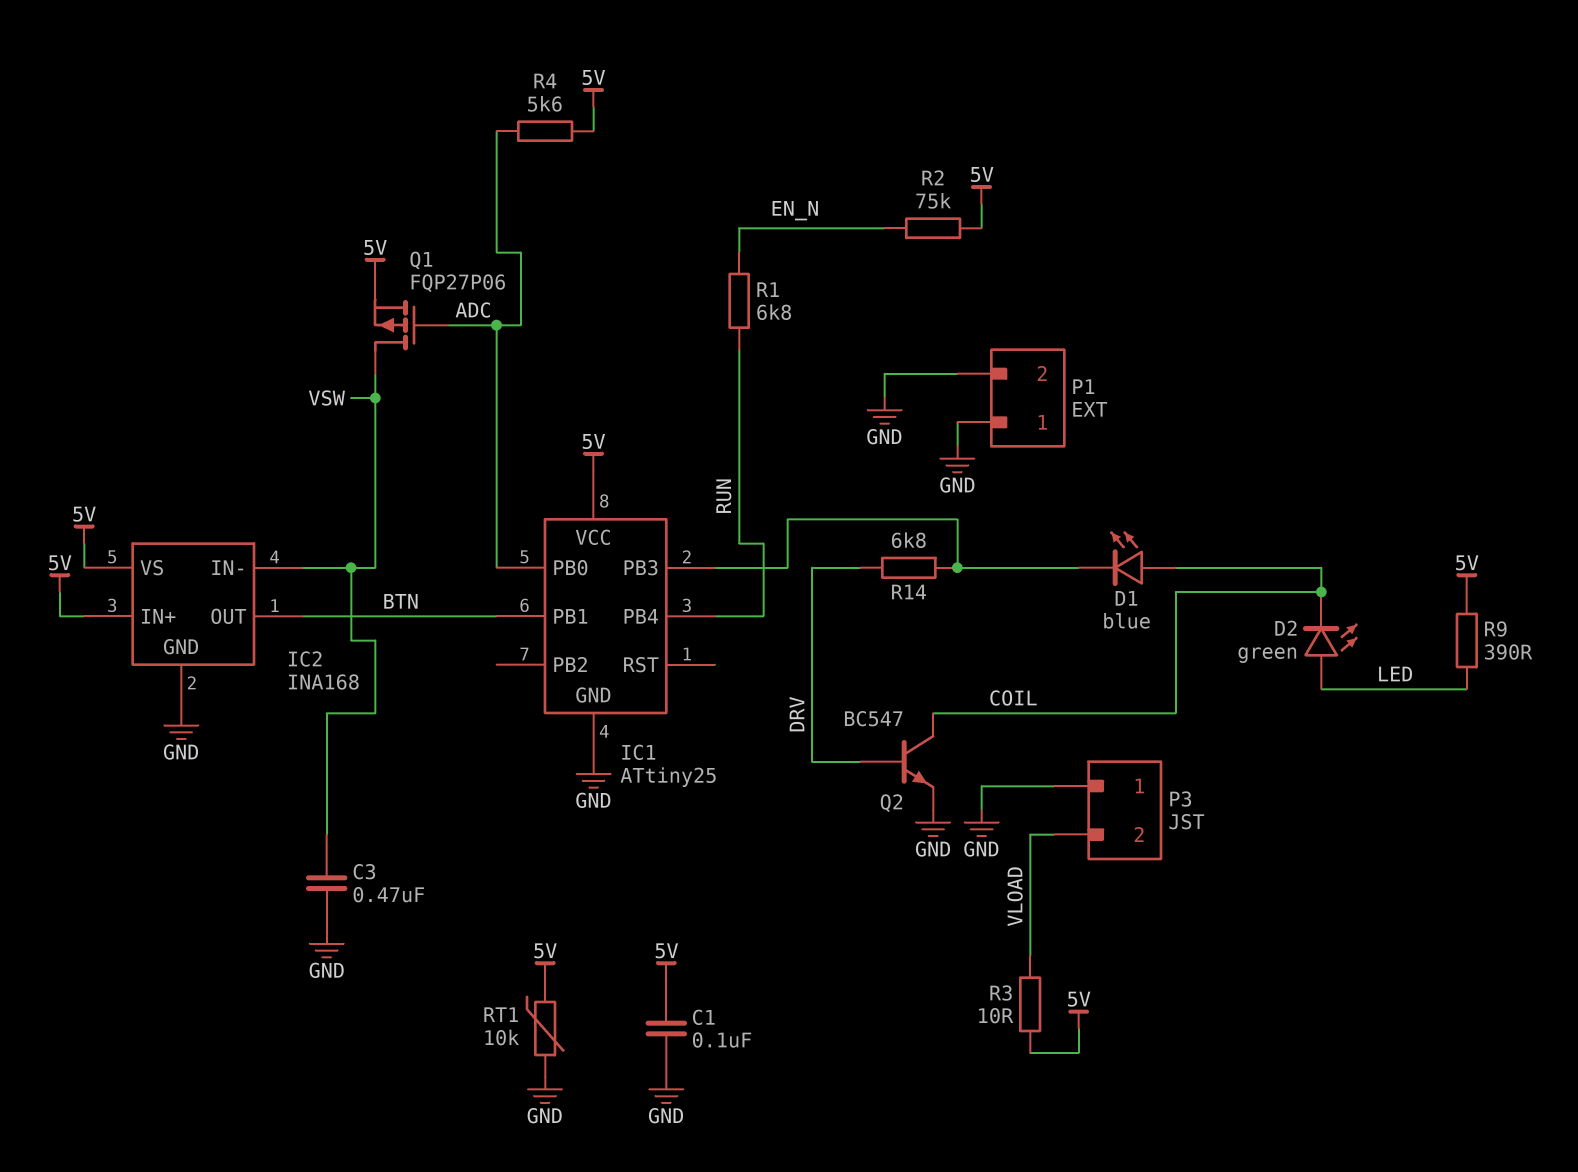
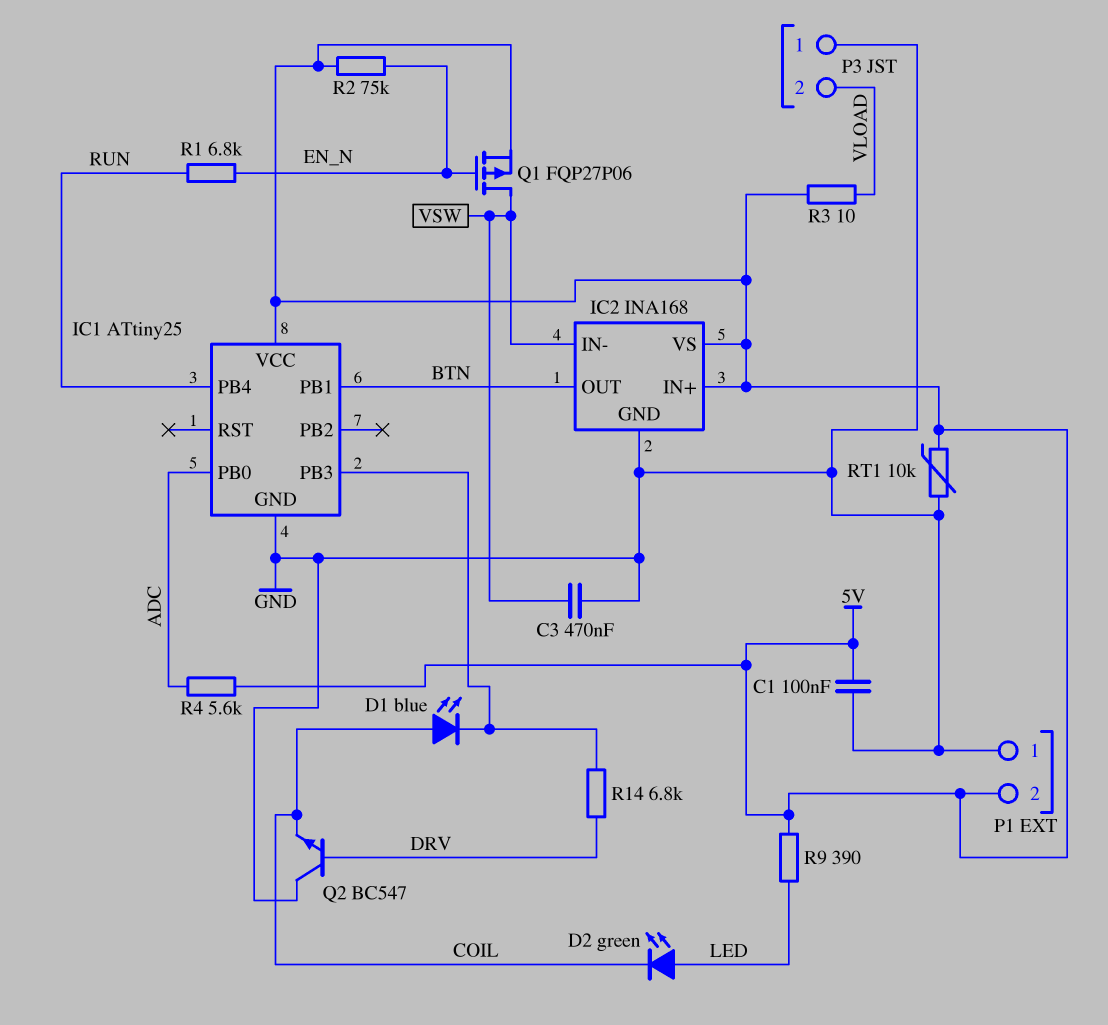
P1 pin 2: GND -> 5V
Q1: PMOS FQP27P06 (G ADC, D VSW, S 5V) -> PMOS FQP27P06 (G EN_N, D VSW, S 5V)
Q2: NPN BC547 (B DRV, C COIL, E GND) -> NPN BC547 (B DRV, C GND, E COIL)

